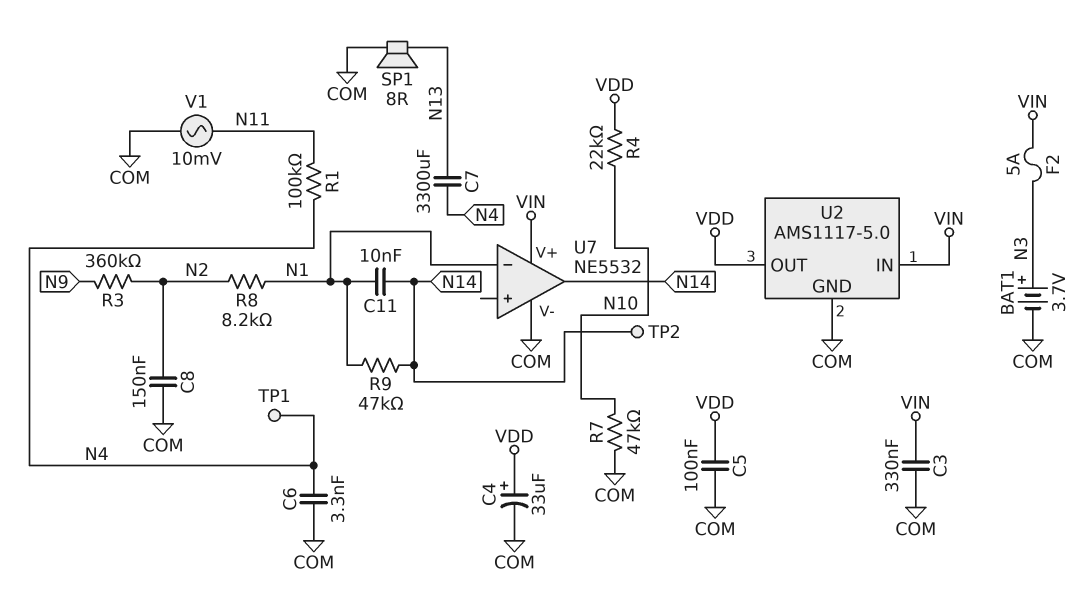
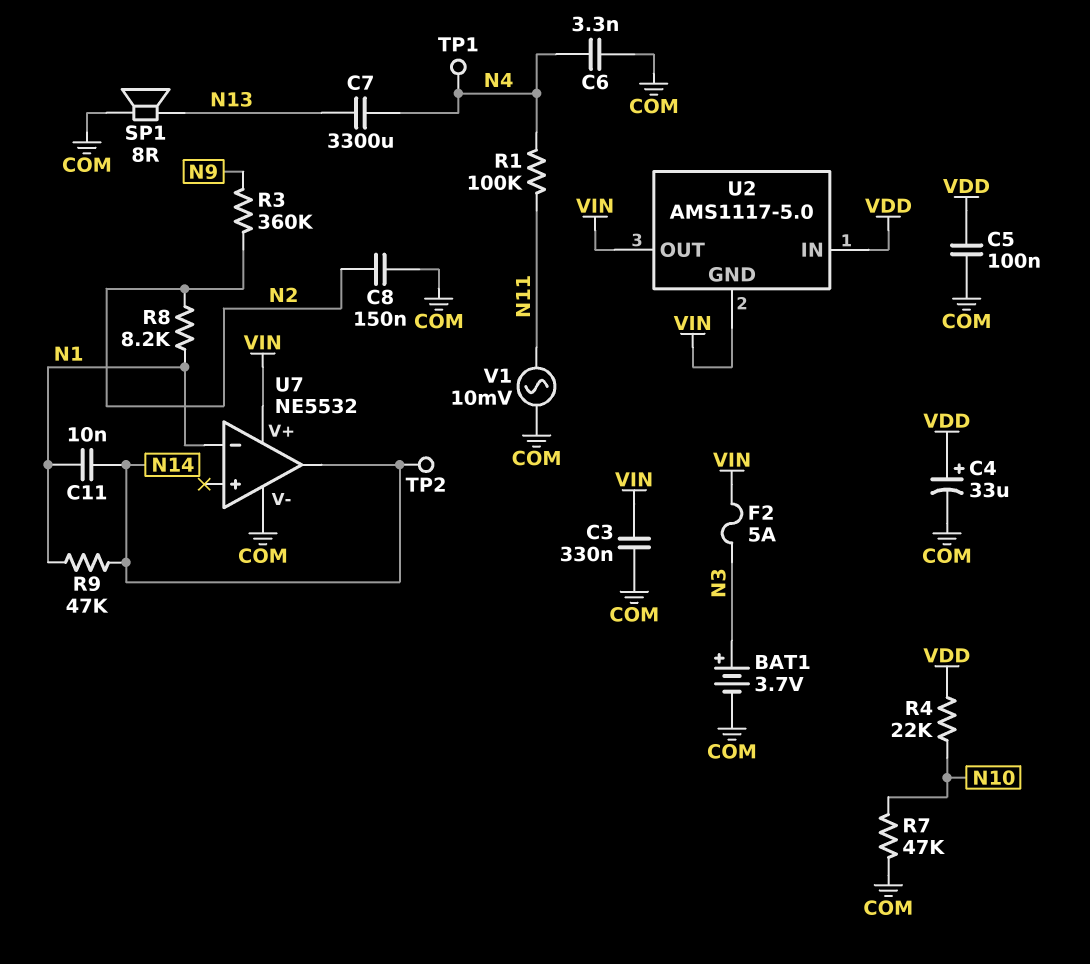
U2 pin GND: COM -> VIN
U2 pin IN: VIN -> VDD
U2 pin OUT: VDD -> VIN

